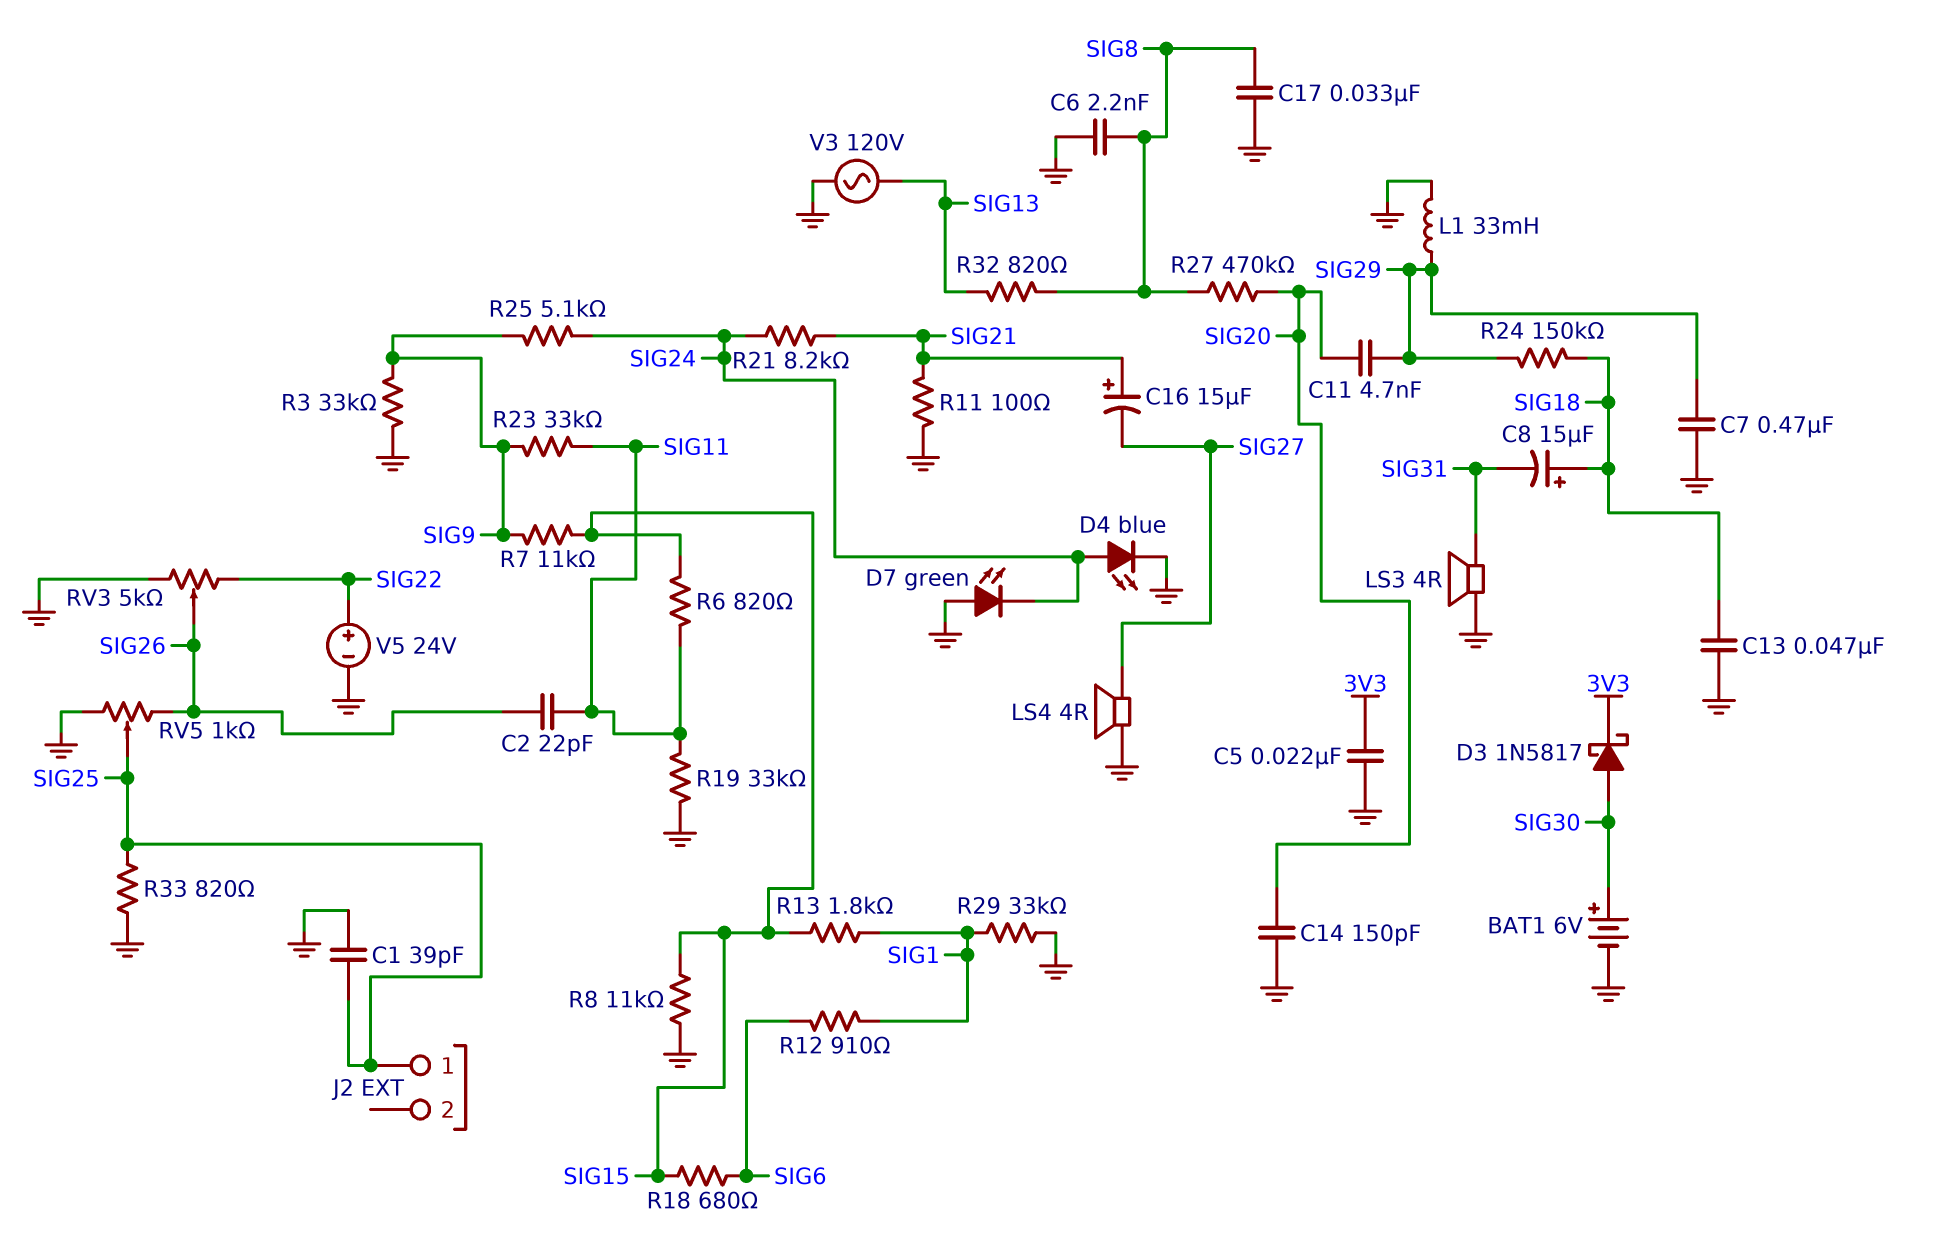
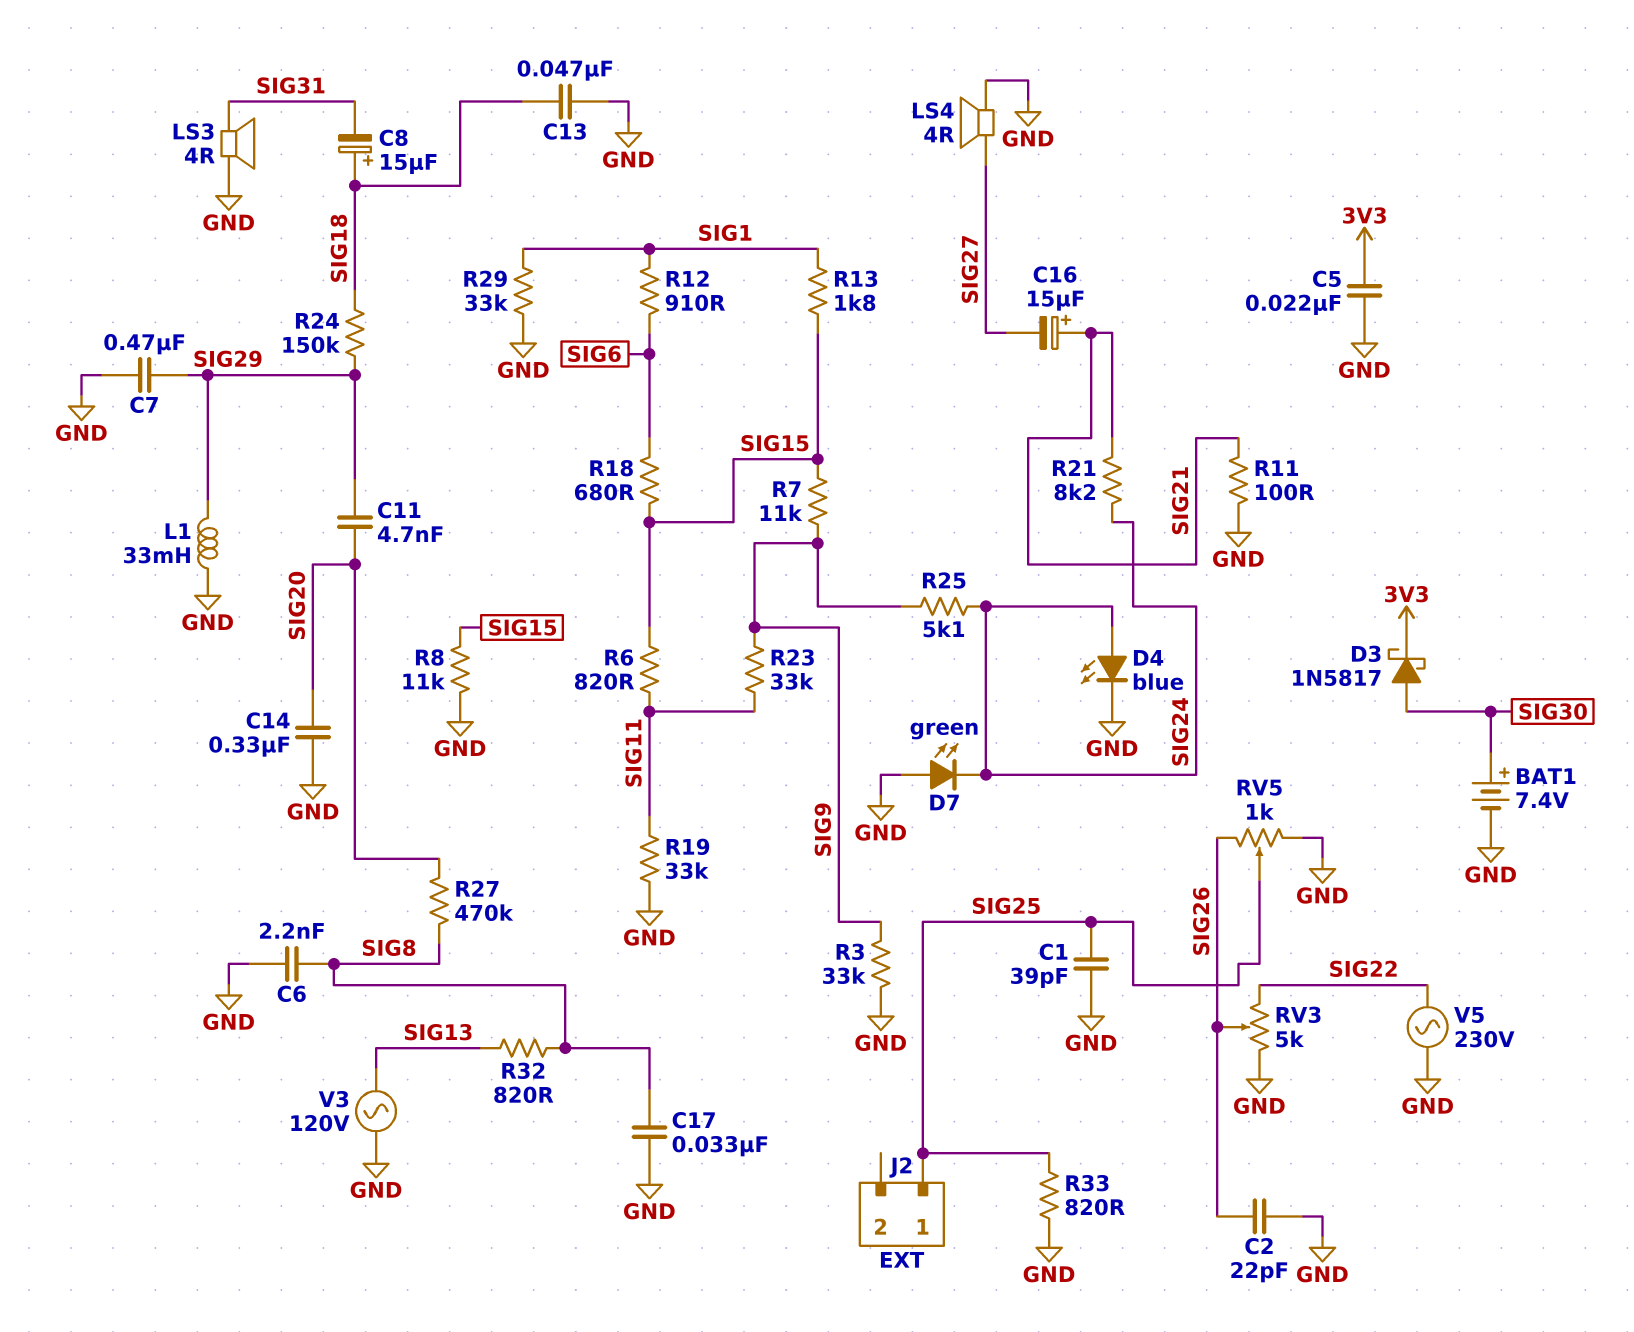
BAT1: 6V (plus SIG30, minus GND) -> 7.4V (plus SIG30, minus GND)
C2: 22pF (SIG11, SIG26) -> 22pF (GND, SIG26)
C14: 150pF (GND, SIG20) -> 330nF (GND, SIG20)
V5: 24V (plus SIG22, minus GND) -> AC 230V (GND, SIG22)

